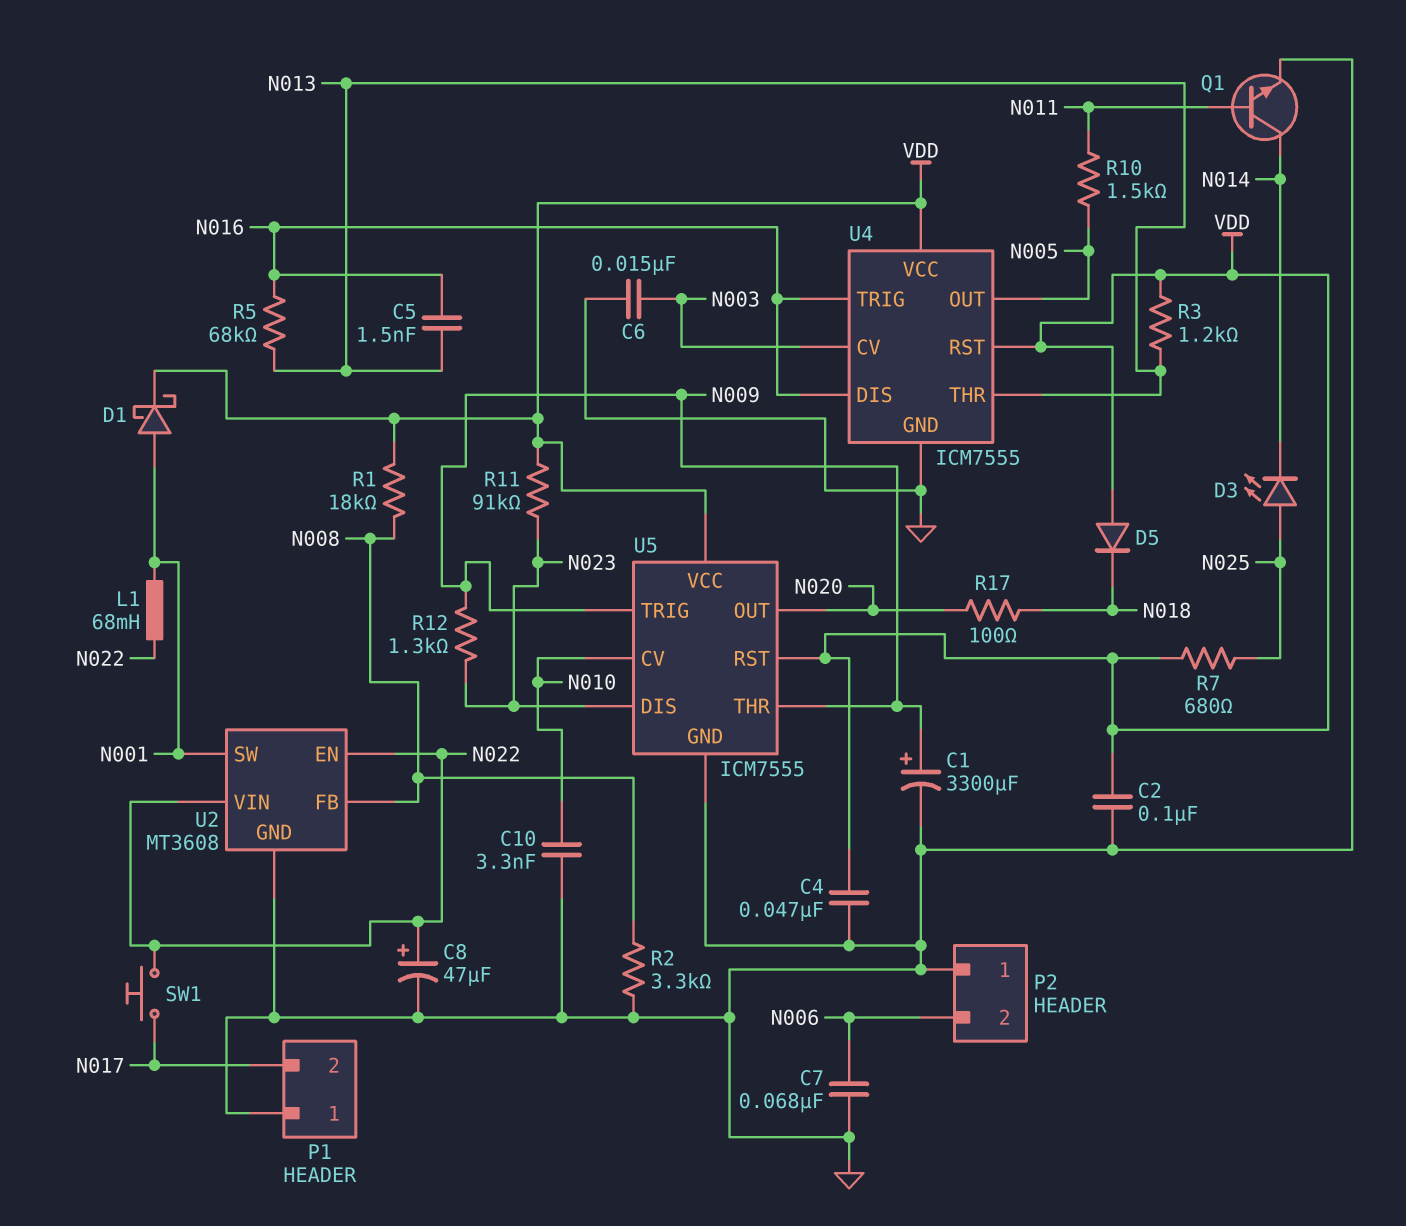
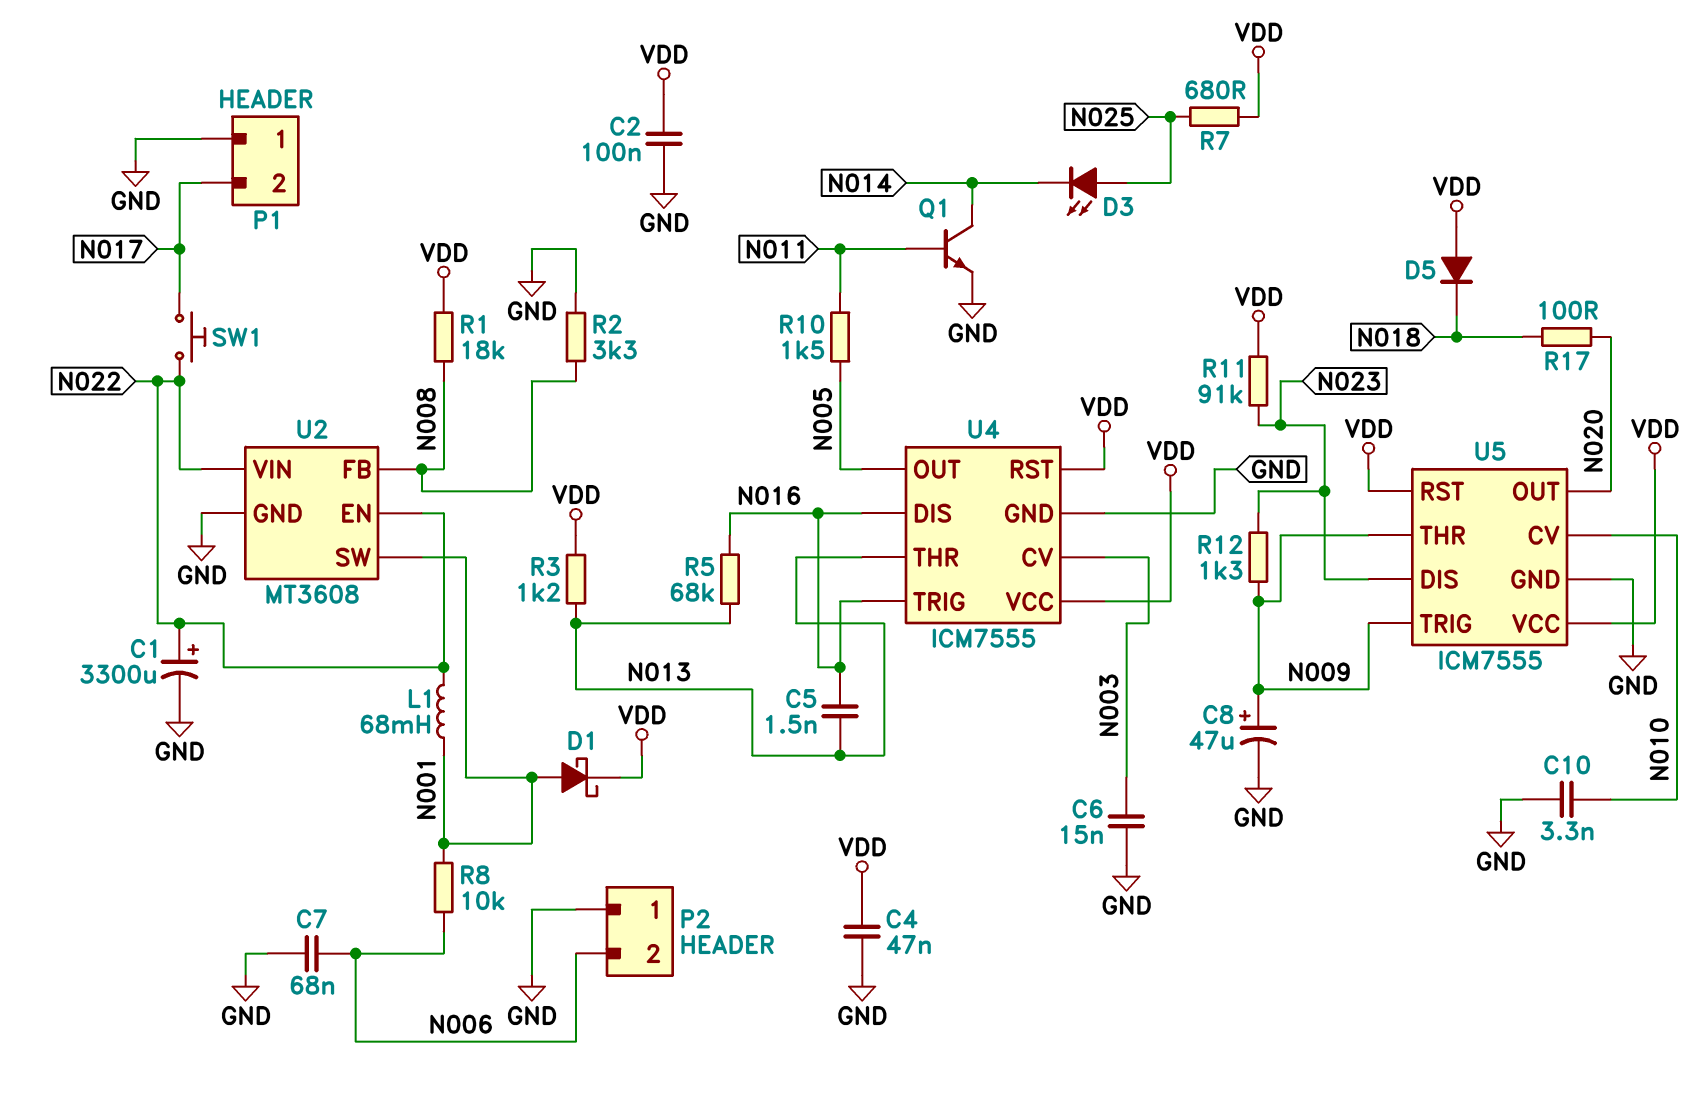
C1: 3300uF (plus N009, minus GND) -> 3300uF (plus N022, minus GND)
C8: 47uF (plus N022, minus GND) -> 47uF (plus N009, minus GND)
R8: none -> 10k (N001, N006)

